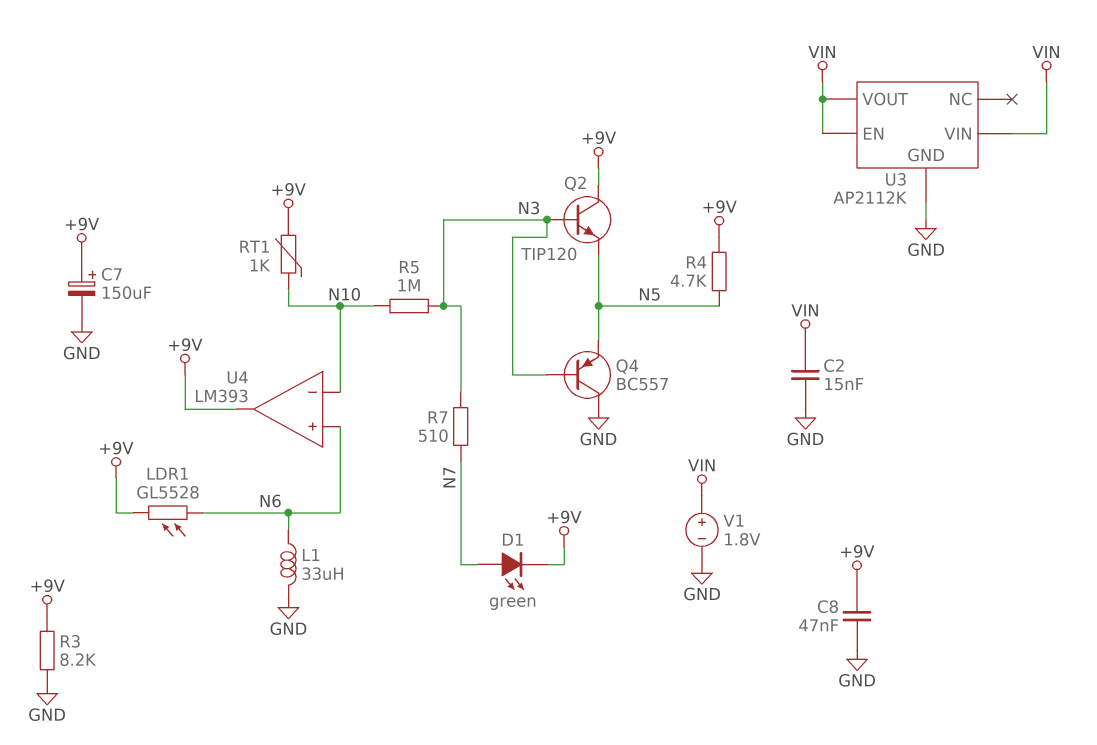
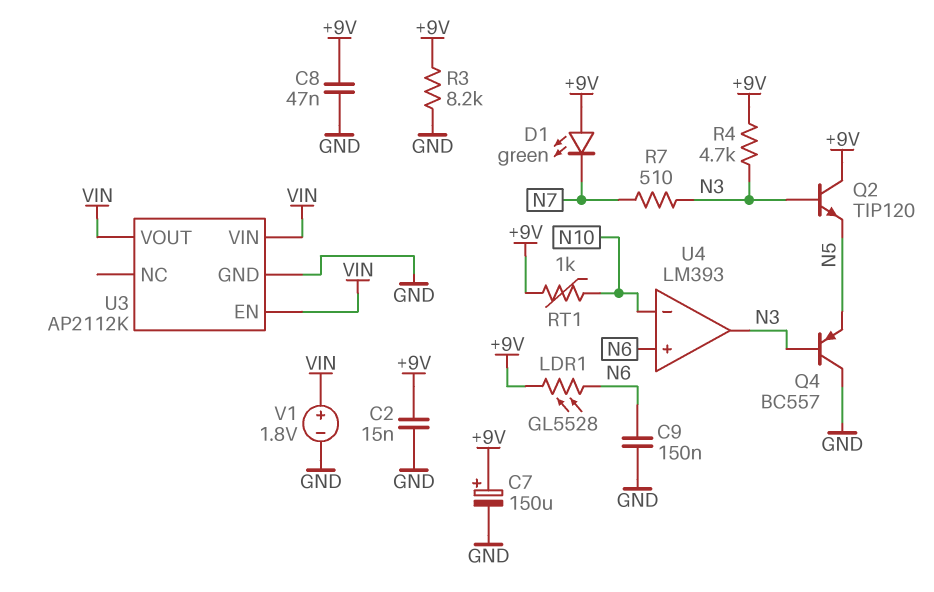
C2: 15nF (GND, VIN) -> 15nF (+9V, GND)
C9: none -> 150nF (GND, N6)
D1: LED green (A N7, K +9V) -> LED green (A +9V, K N7)
L1: 33uH (GND, N6) -> none
R4: 4.7k (+9V, N5) -> 4.7k (+9V, N3)
R5: 1M (N3, N10) -> none
U4 pin out: +9V -> N3

